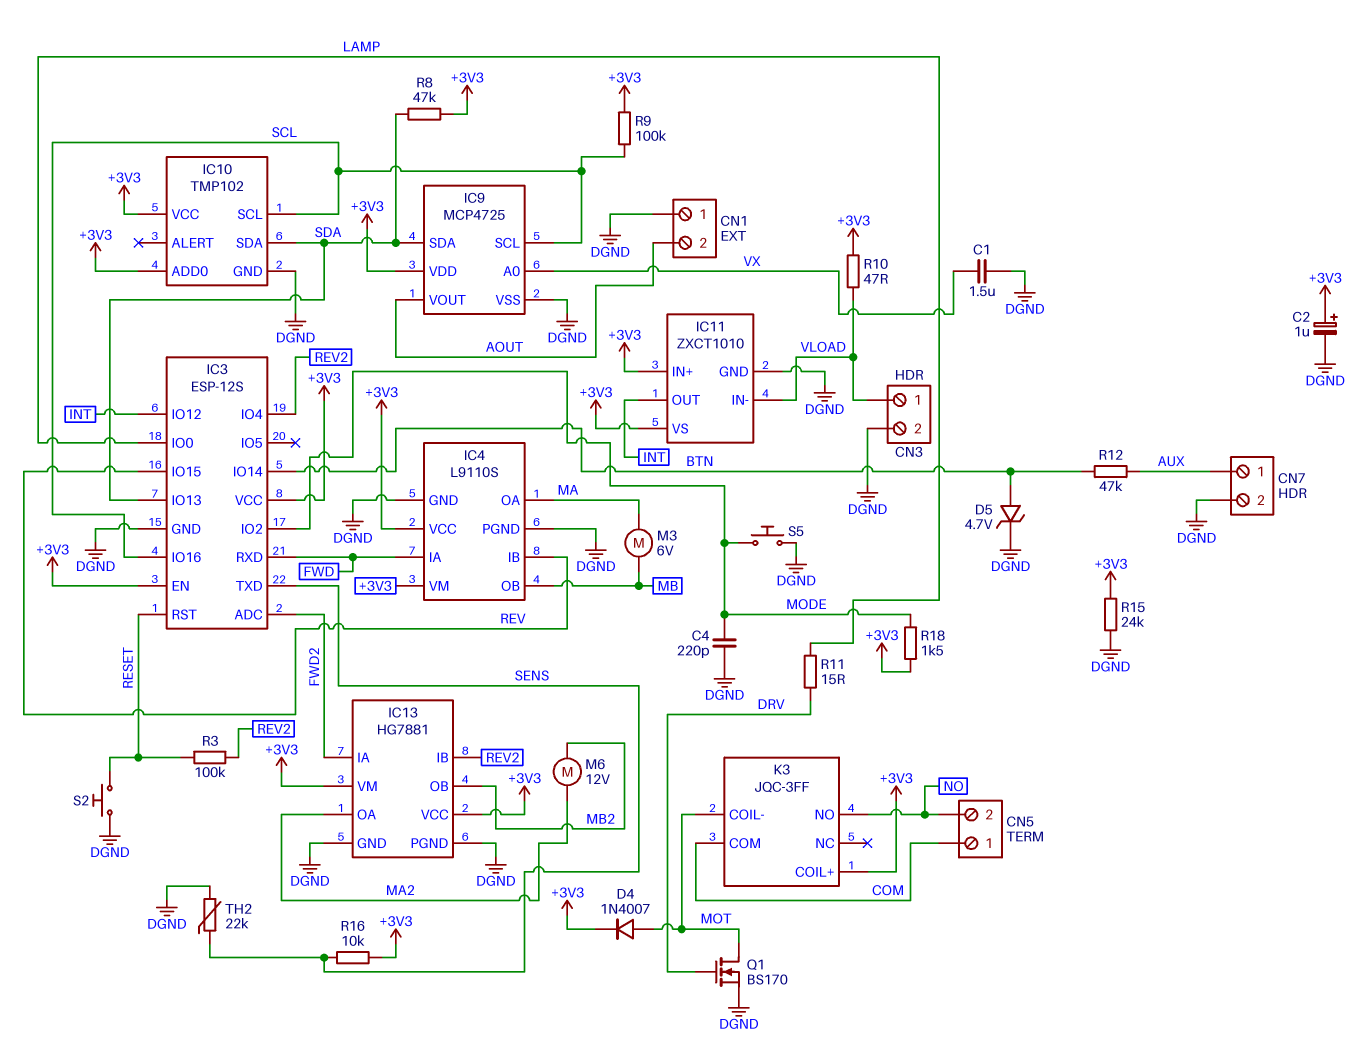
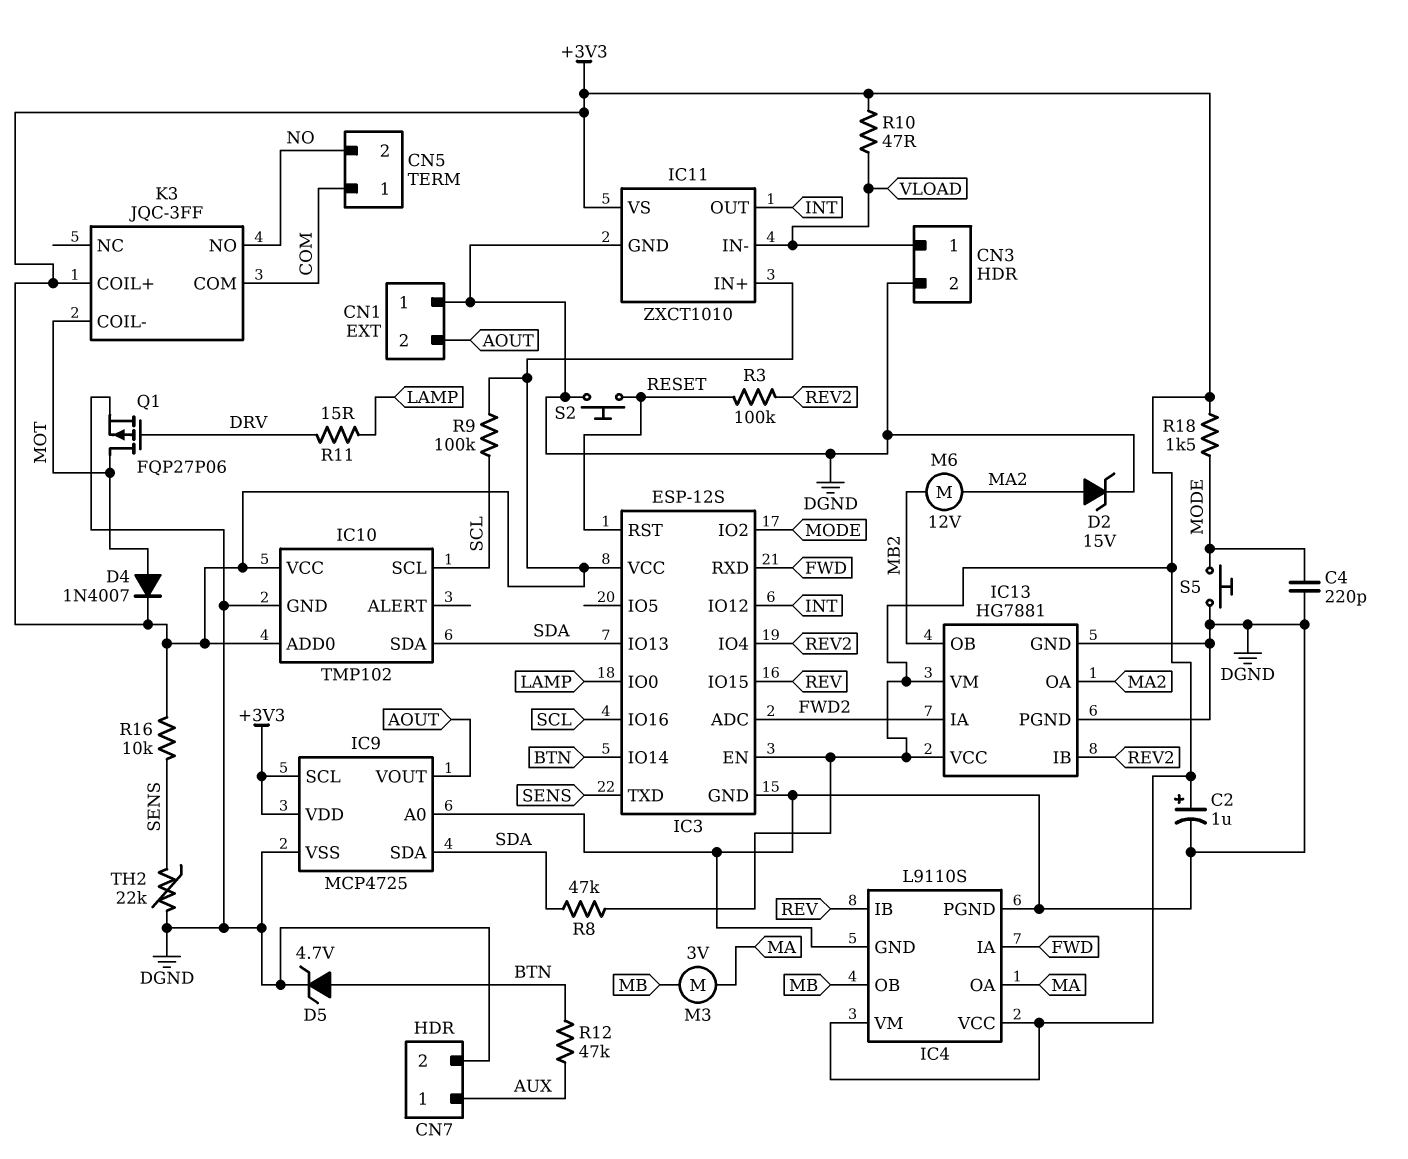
C1: 1.5uF (DGND, VX) -> none
D2: none -> zener 15V (A MA2, K DGND)
IC9 pin A0: VX -> DGND
IC9 pin SCL: SCL -> +3V3
M3: motor 6V (MA, MB) -> motor 3V (MA, MB)
Q1: NMOS BS170 (G DRV, D MOT, S DGND) -> PMOS FQP27P06 (G DRV, D MOT, S DGND)
R15: 24k (+3V3, DGND) -> none

